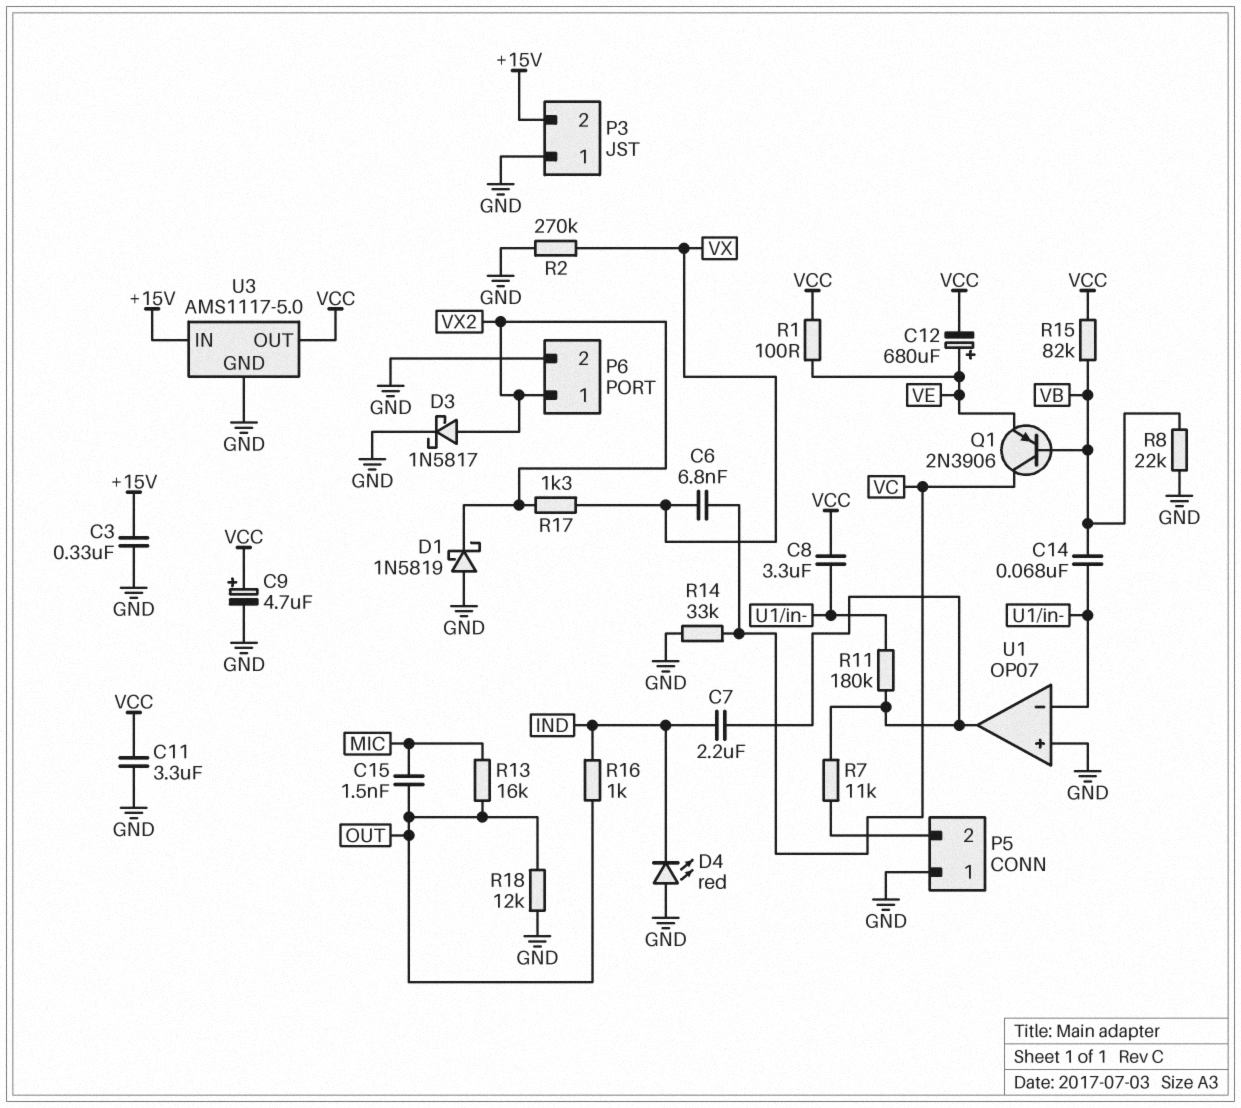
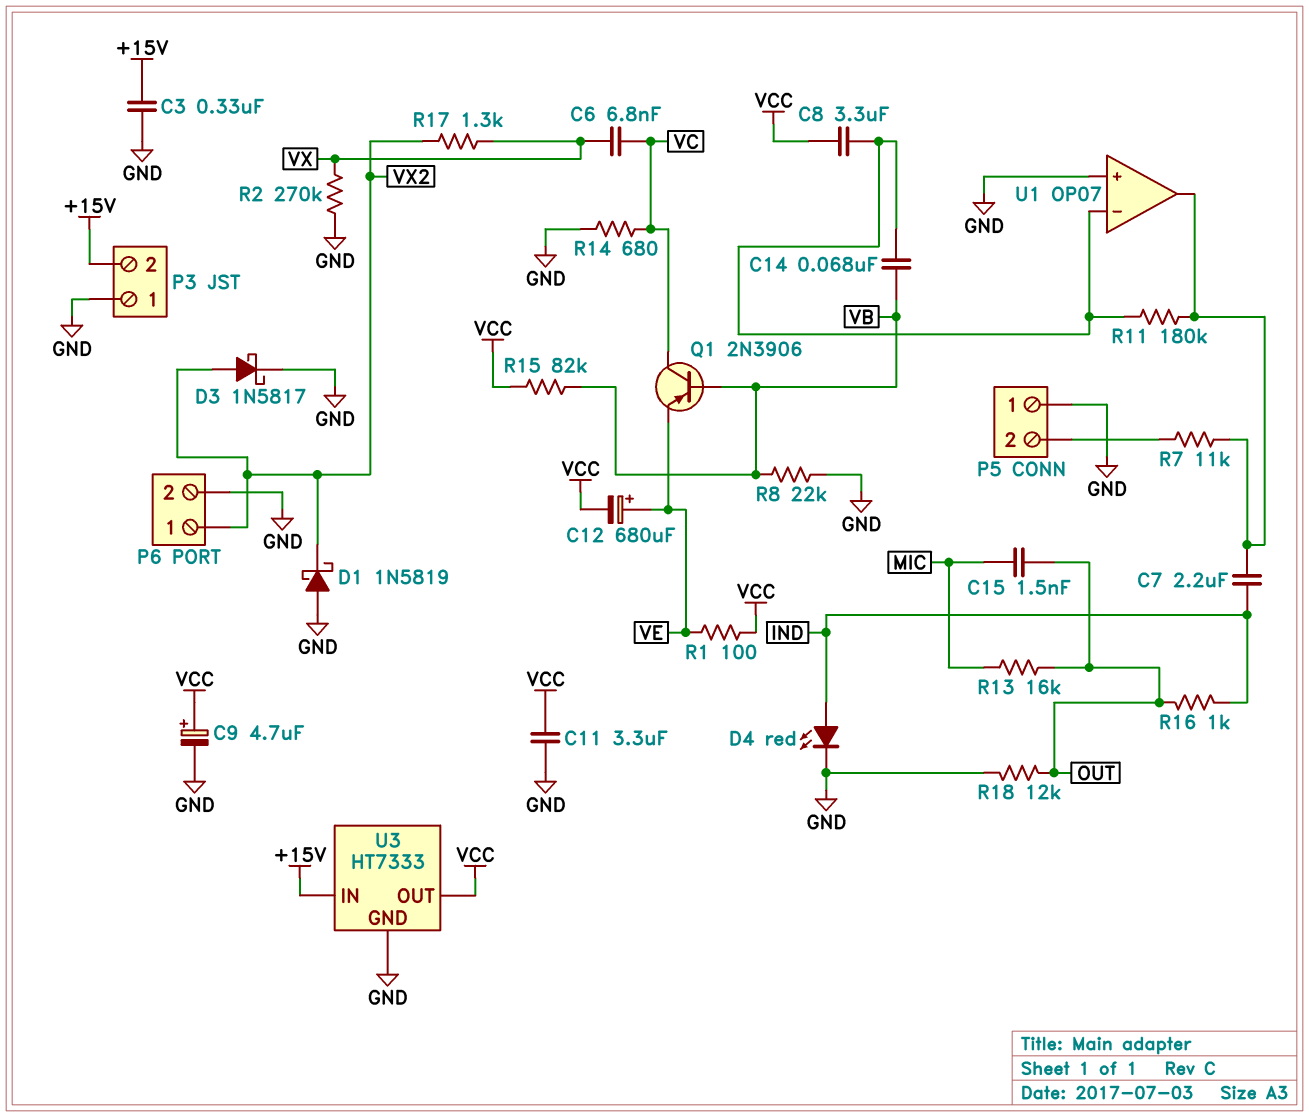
D4: LED red (A GND, K IND) -> LED red (A IND, K GND)
R14: 33k (GND, VC) -> 680 (GND, VC)
U3: AMS1117-5.0 -> HT7333

